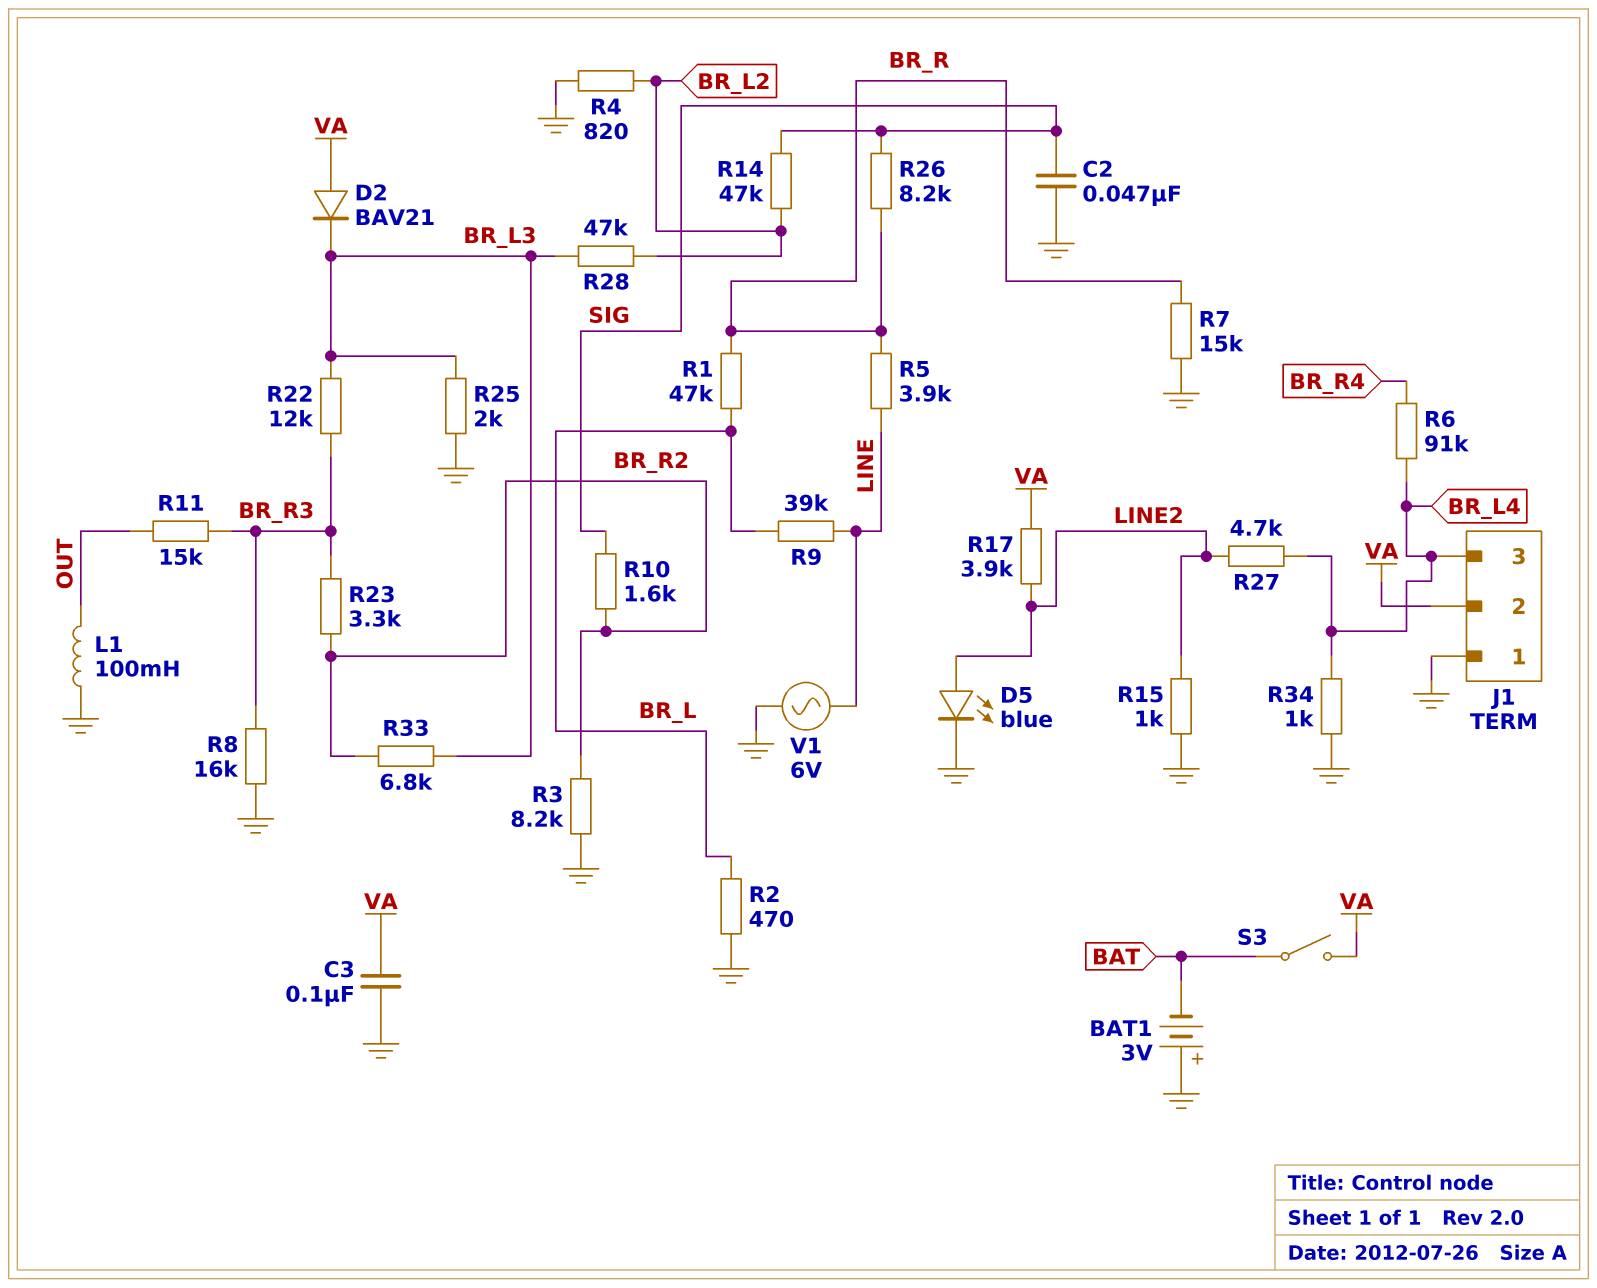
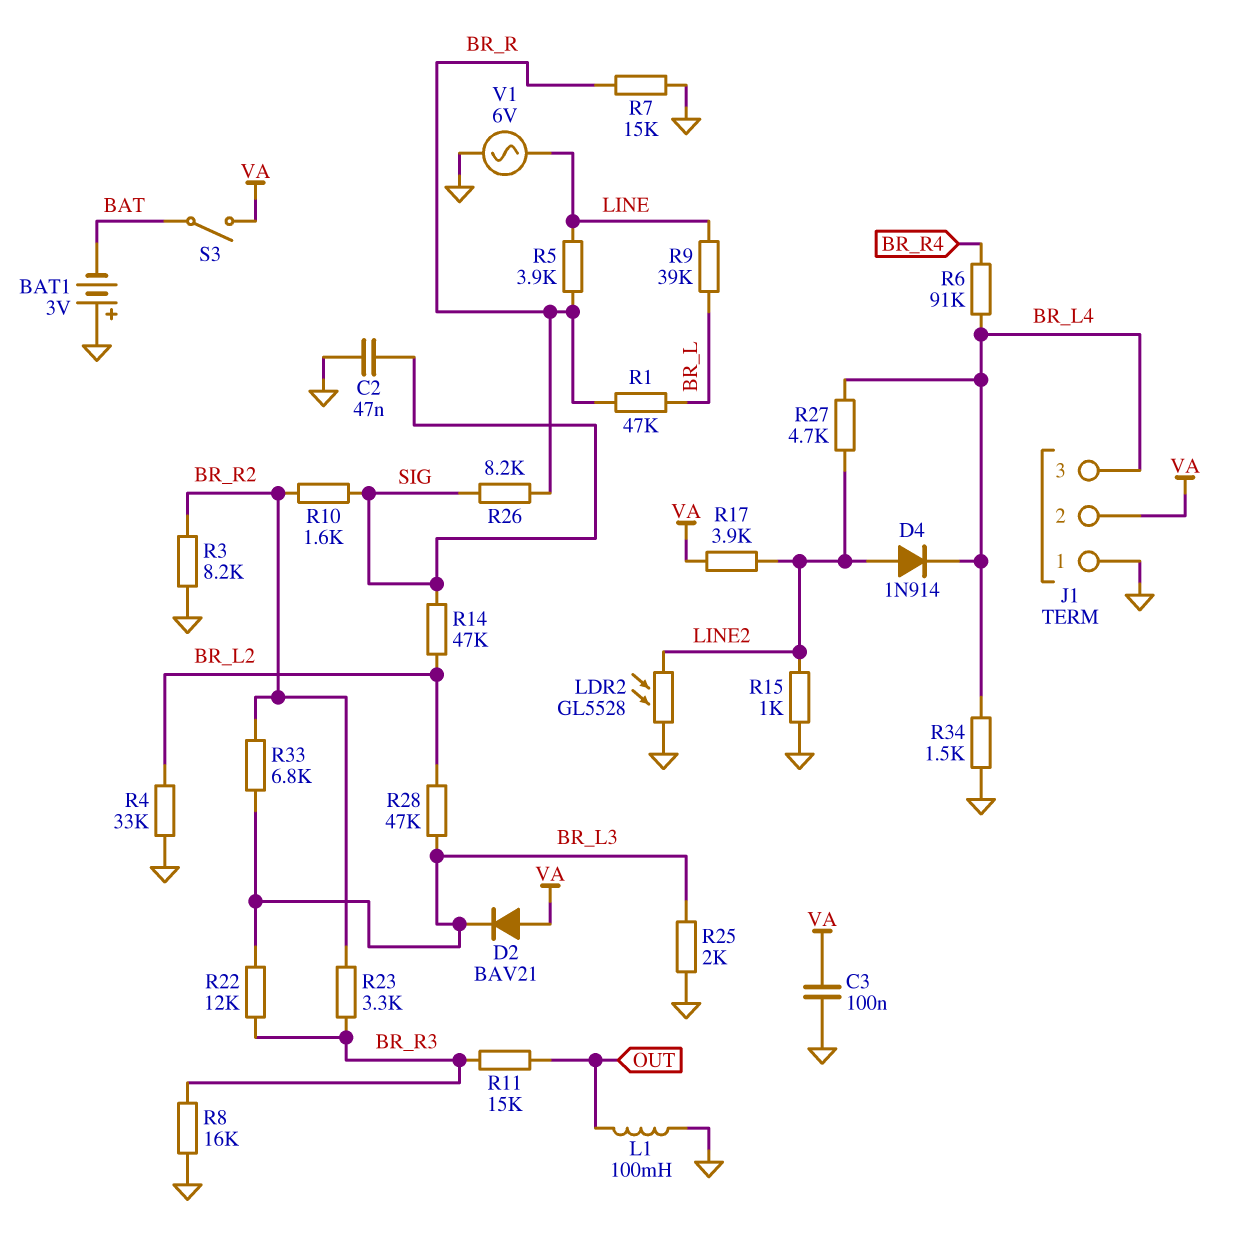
D4: none -> diode 1N914 (A LINE2, K BR_L4)
D5: LED blue (A LINE2, K GND) -> none
LDR2: none -> GL5528 (GND, LINE2)
R2: 470 (BR_L, GND) -> none
R4: 820 (BR_L2, GND) -> 33k (BR_L2, GND)
R34: 1k (BR_L4, GND) -> 1.5k (BR_L4, GND)

